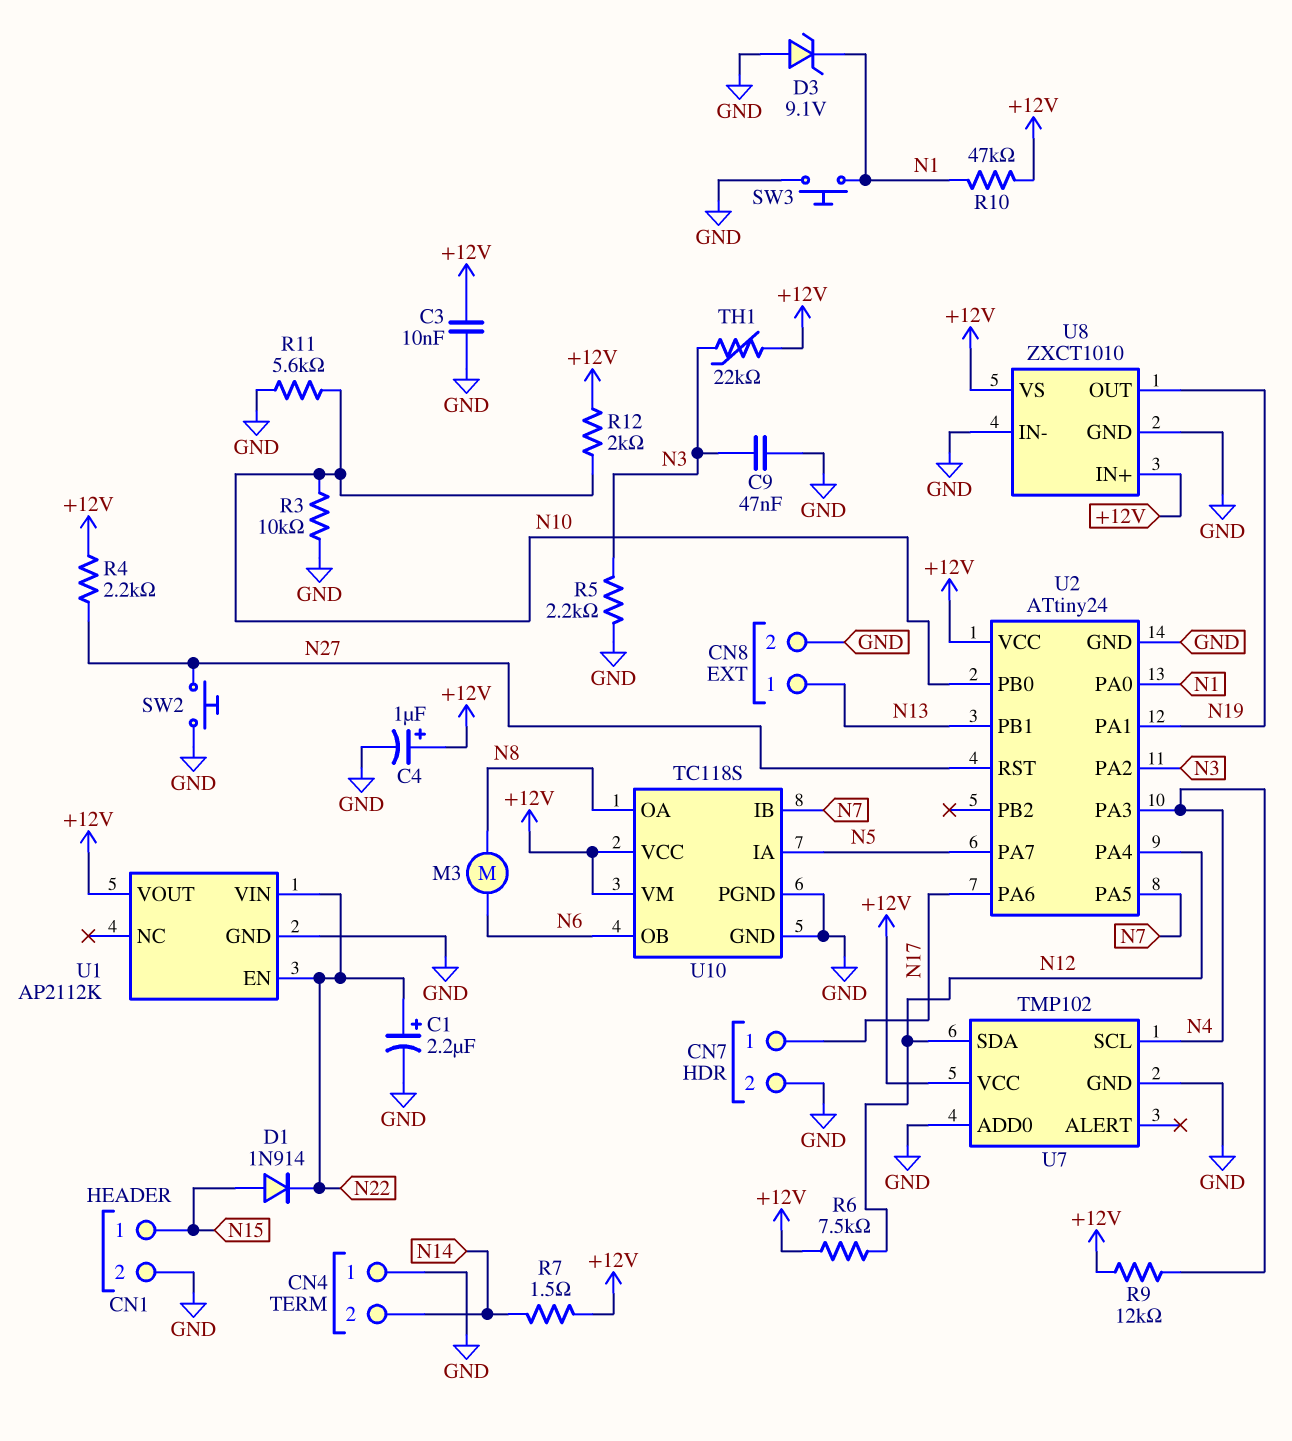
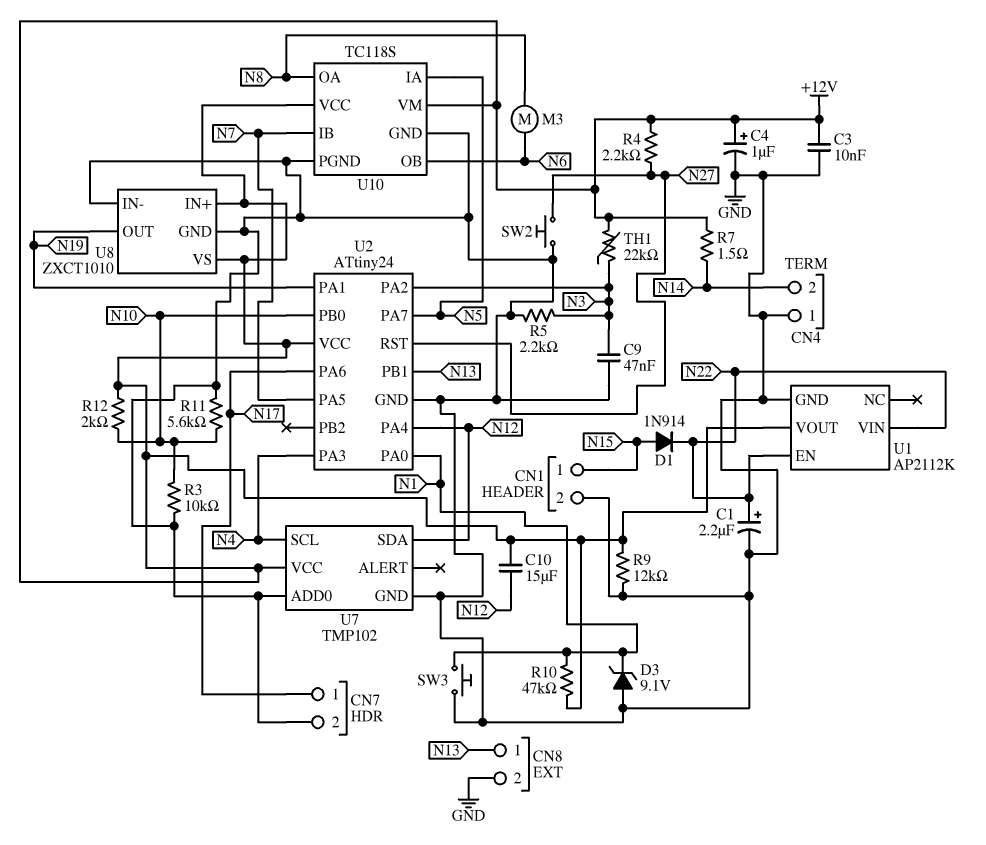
C10: none -> 15uF (+12V, N12)
R6: 7.5k (+12V, N12) -> none
R9: 12k (+12V, N4) -> 12k (+12V, GND)

